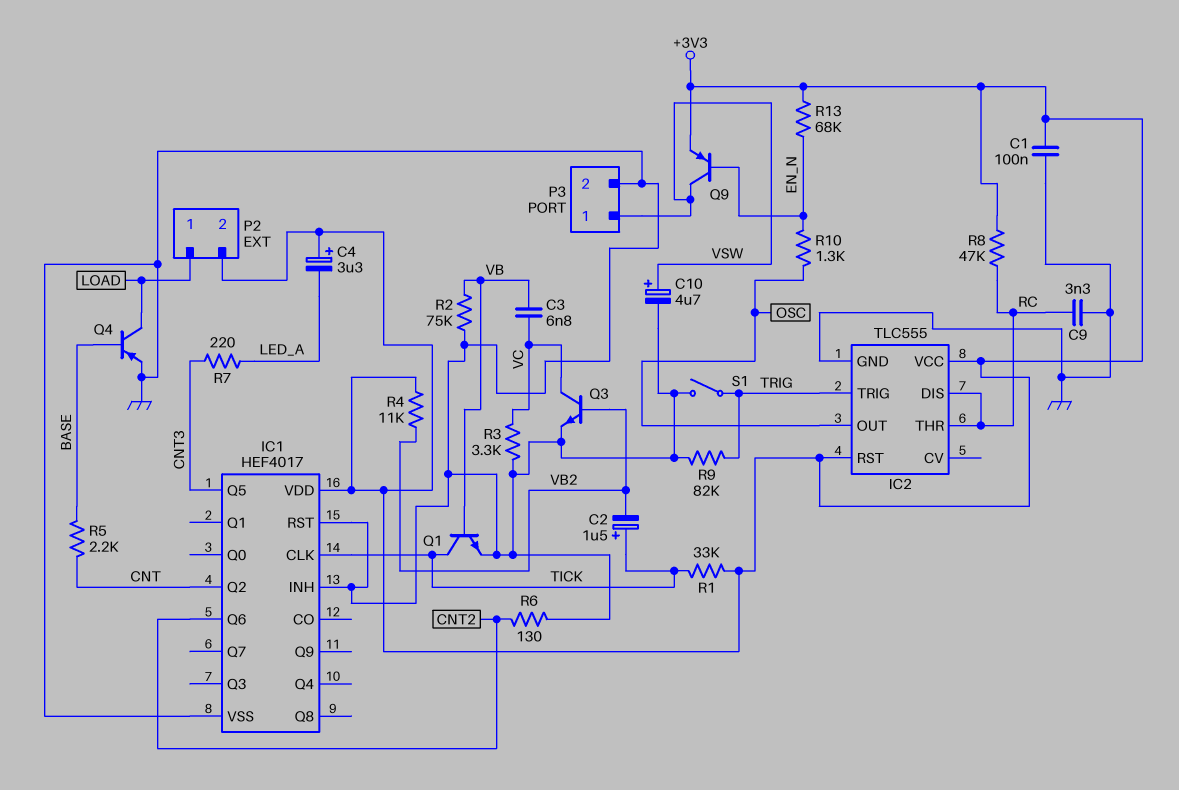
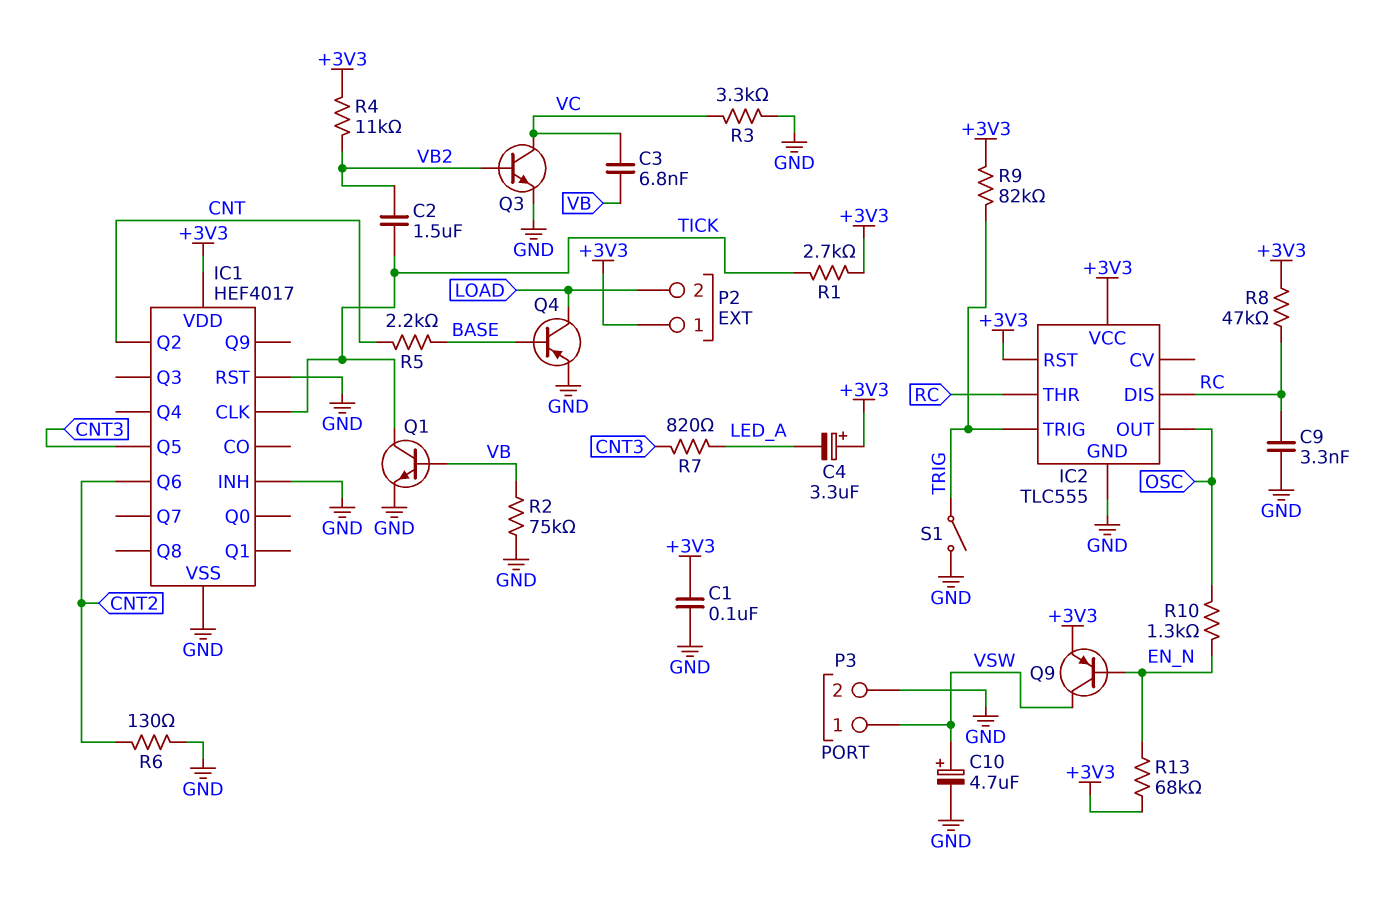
C2: 1.5uF (plus TICK, minus VB2) -> 1.5uF (TICK, VB2)
P2 pin 1: LOAD -> +3V3
P2 pin 2: +3V3 -> LOAD
R1: 33k (+3V3, TICK) -> 2.7k (+3V3, TICK)
R7: 220 (CNT3, LED_A) -> 820 (CNT3, LED_A)
R9: 82k (GND, TRIG) -> 82k (+3V3, TRIG)

